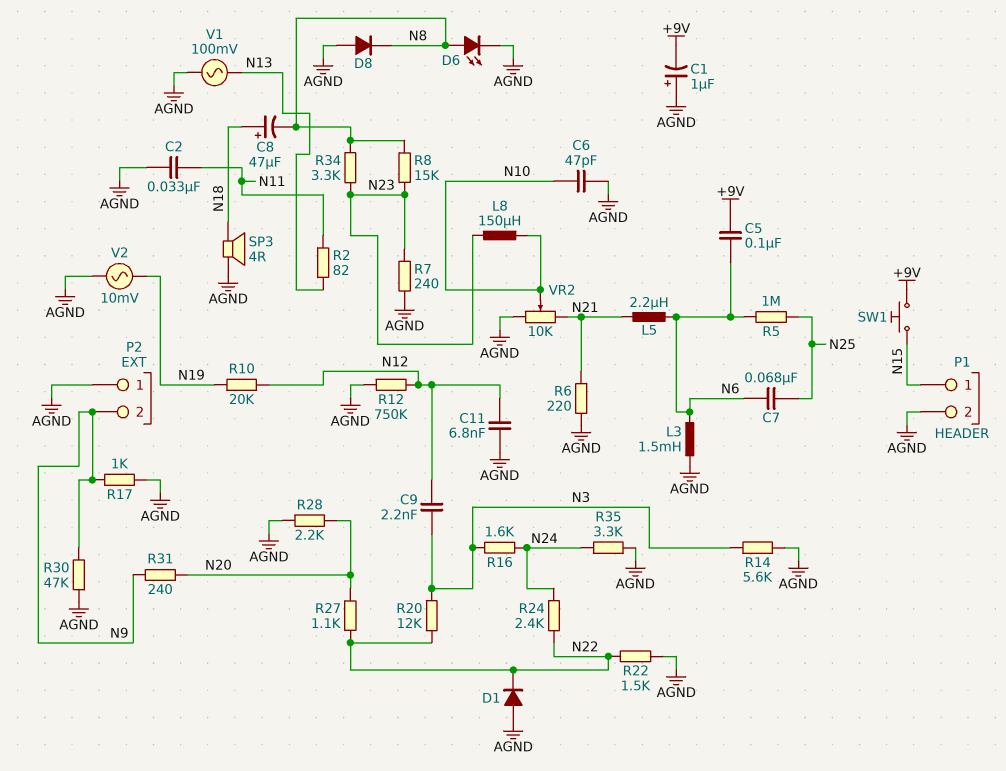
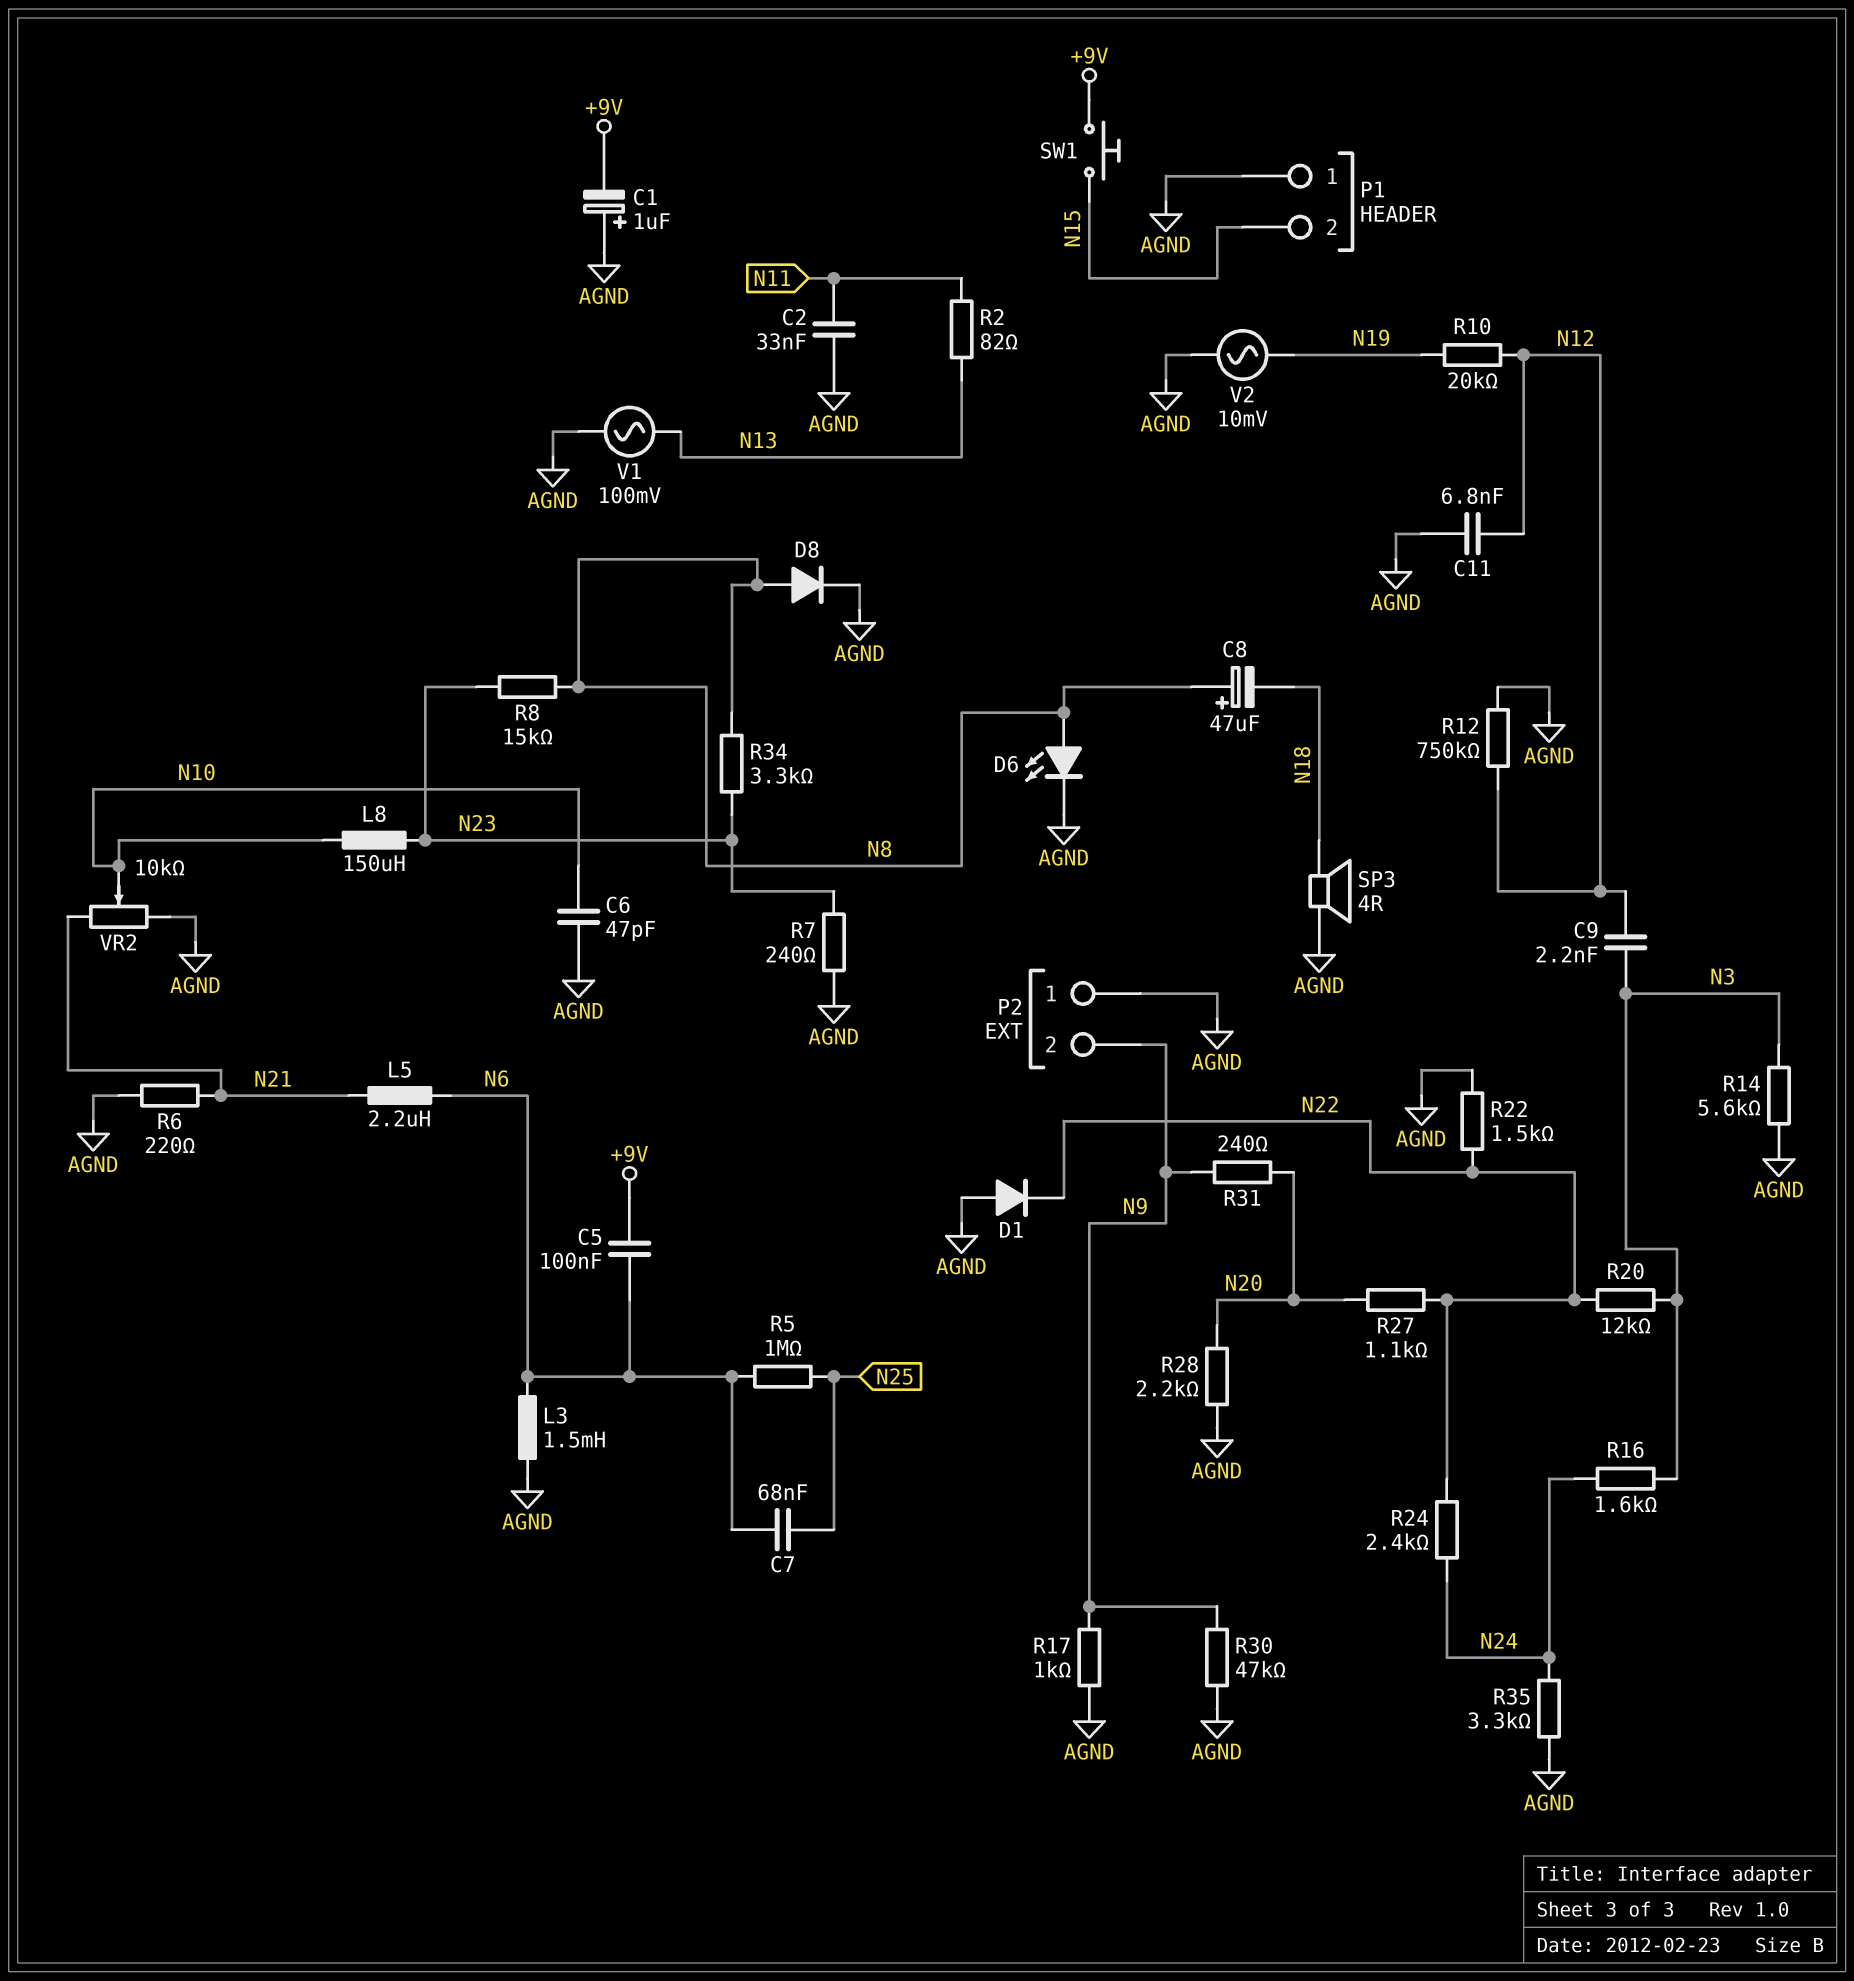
C8: 47uF (plus N18, minus N8) -> 47uF (plus N8, minus N18)
D8: diode (A AGND, K N8) -> diode (A N8, K AGND)
P1 pin 1: N15 -> AGND
P1 pin 2: AGND -> N15

